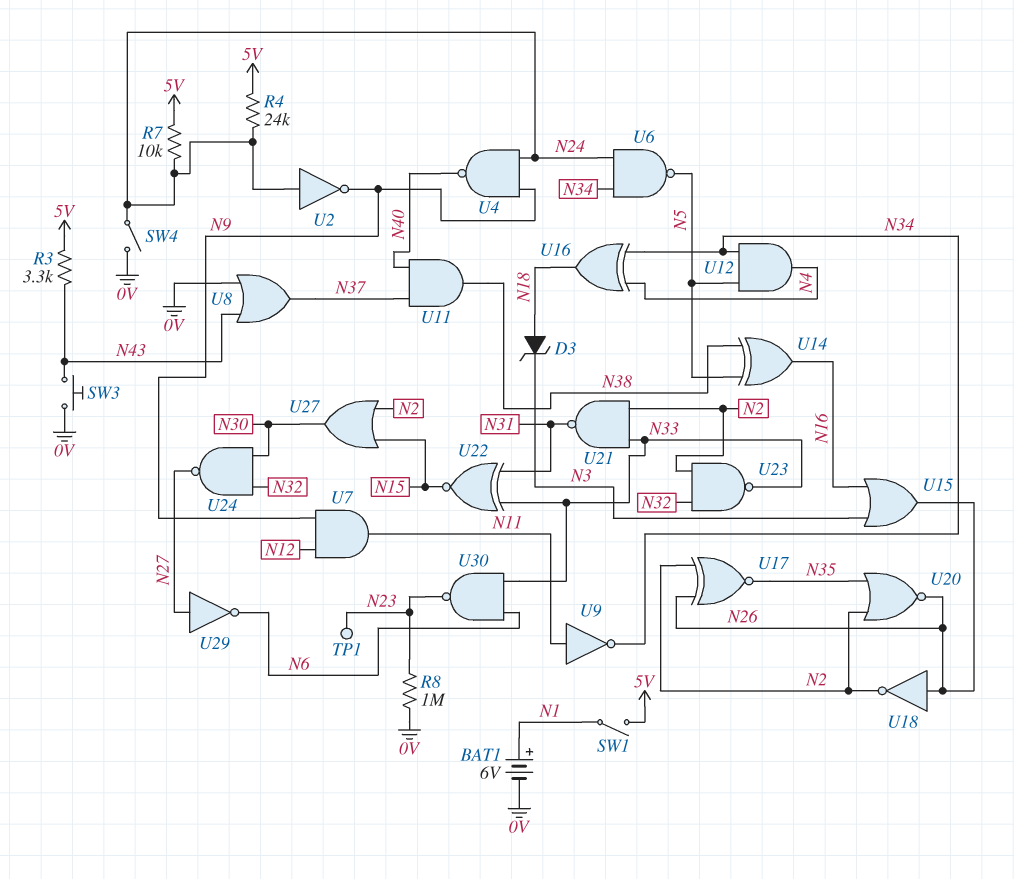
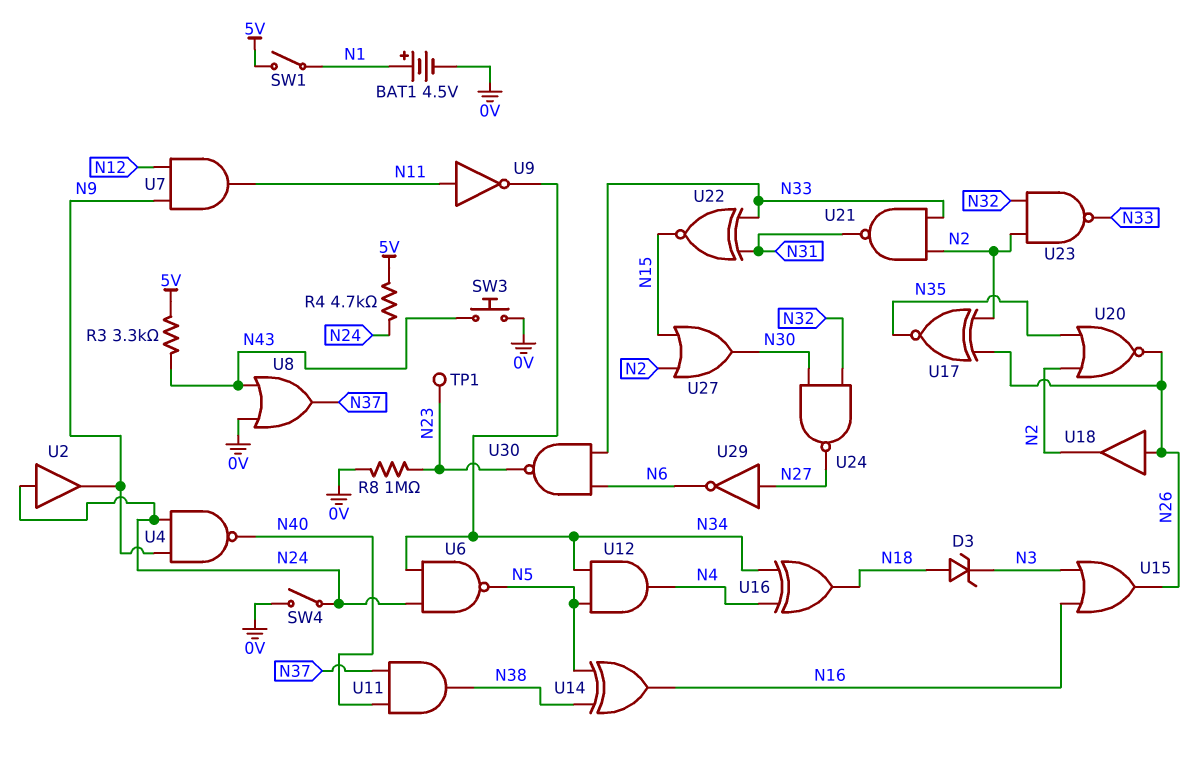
BAT1: 6V (plus N1, minus 0V) -> 4.5V (plus N1, minus 0V)
R4: 24k (5V, N24) -> 4.7k (5V, N24)
R7: 10k (5V, N24) -> none
U2: NOT (in N24, out N9) -> buffer (in N24, out N9)
U18: NOT (in N26, out N2) -> buffer (in N26, out N2)

